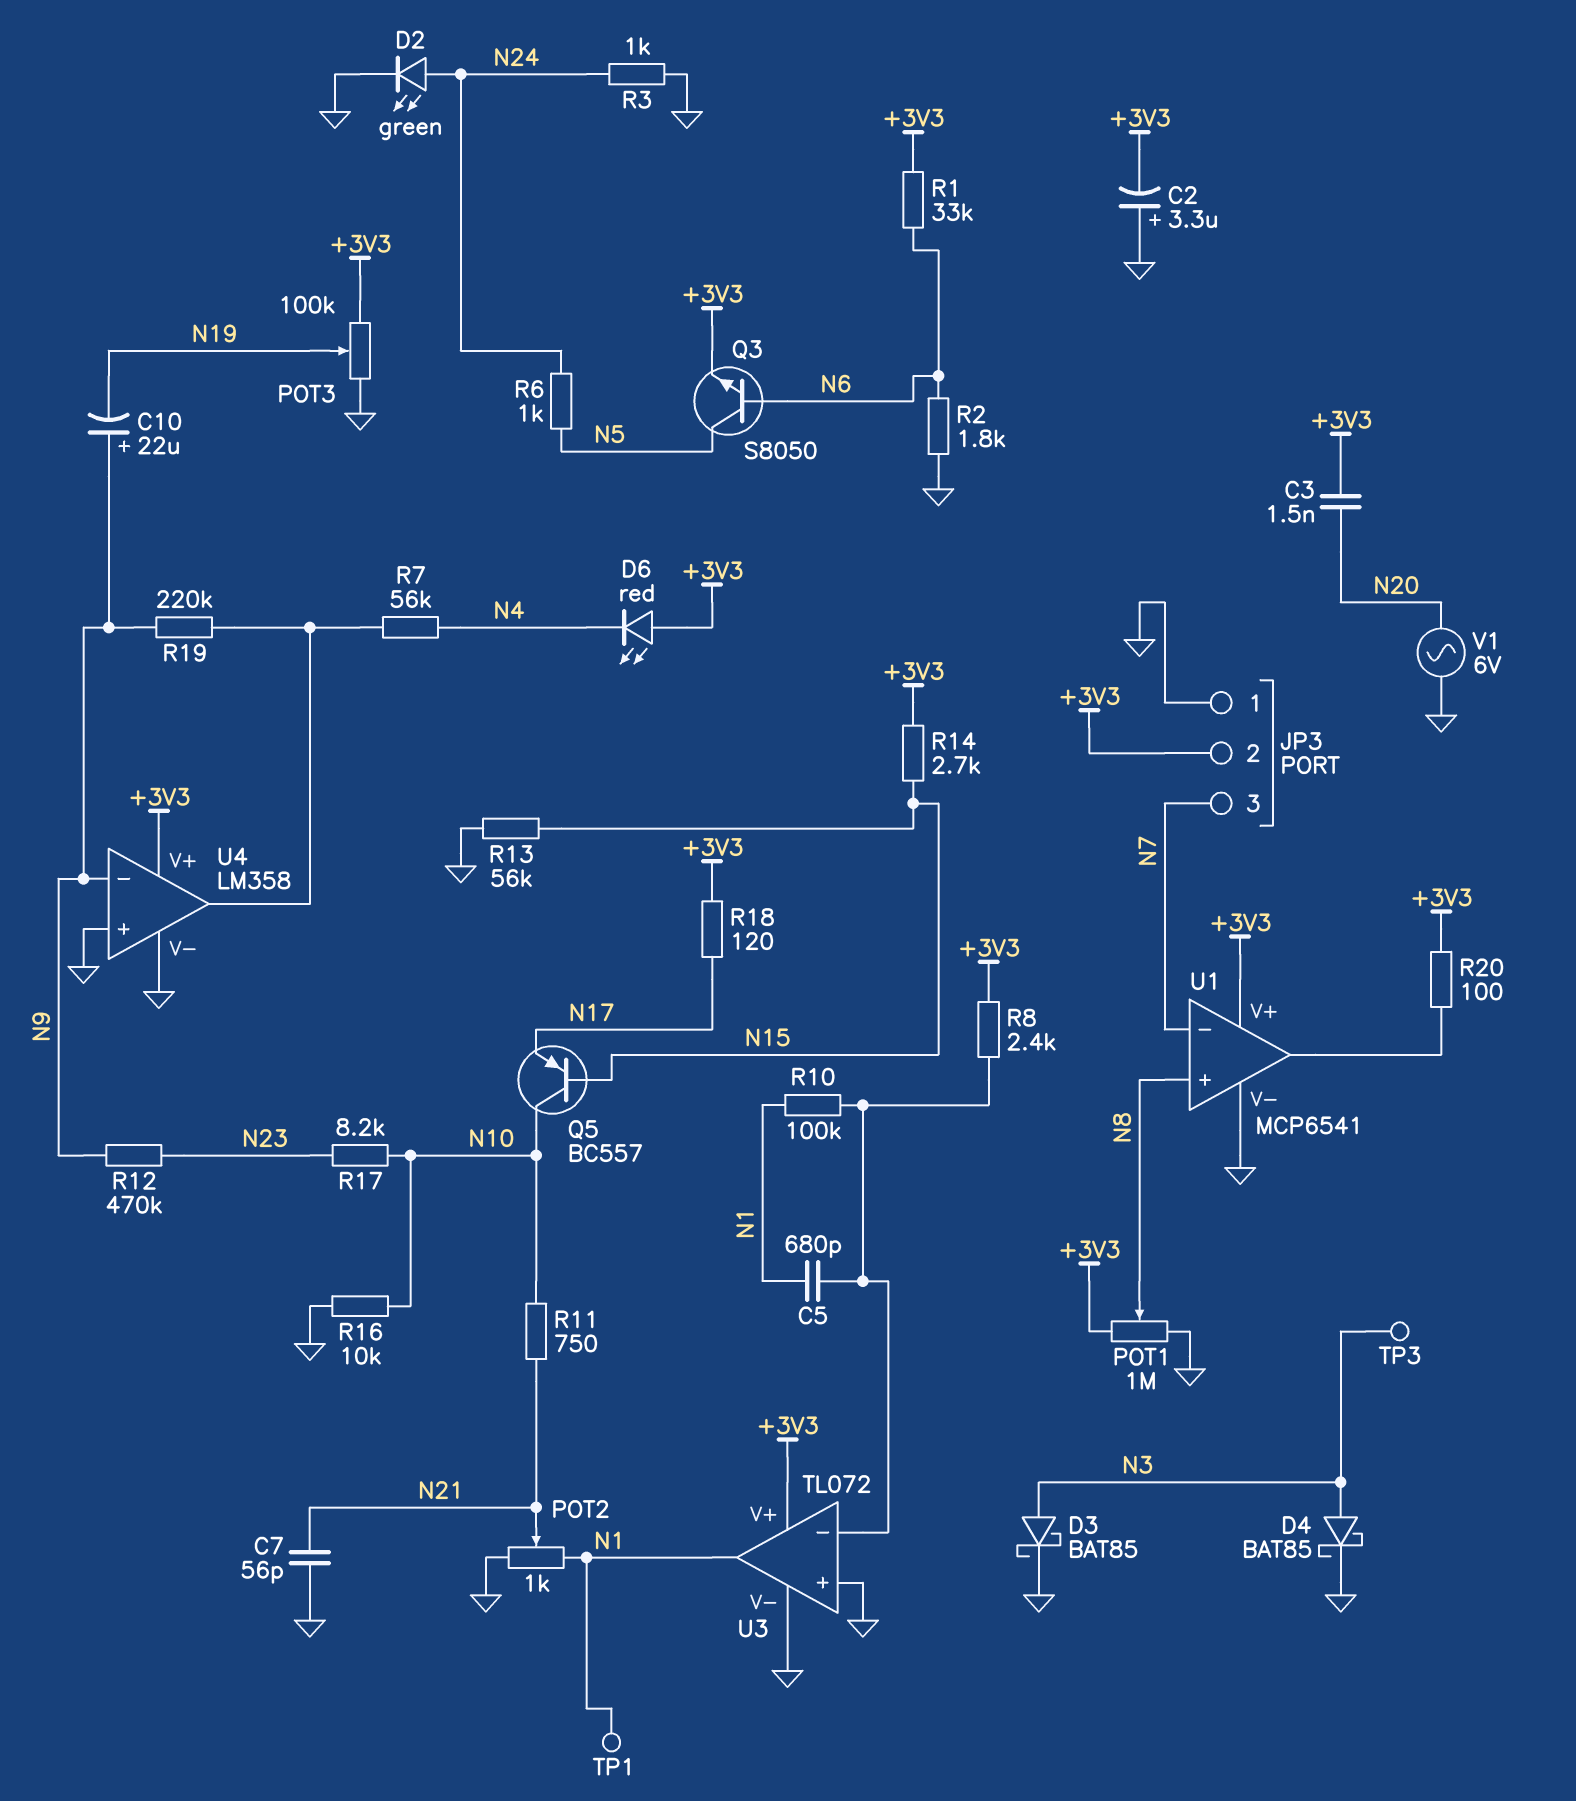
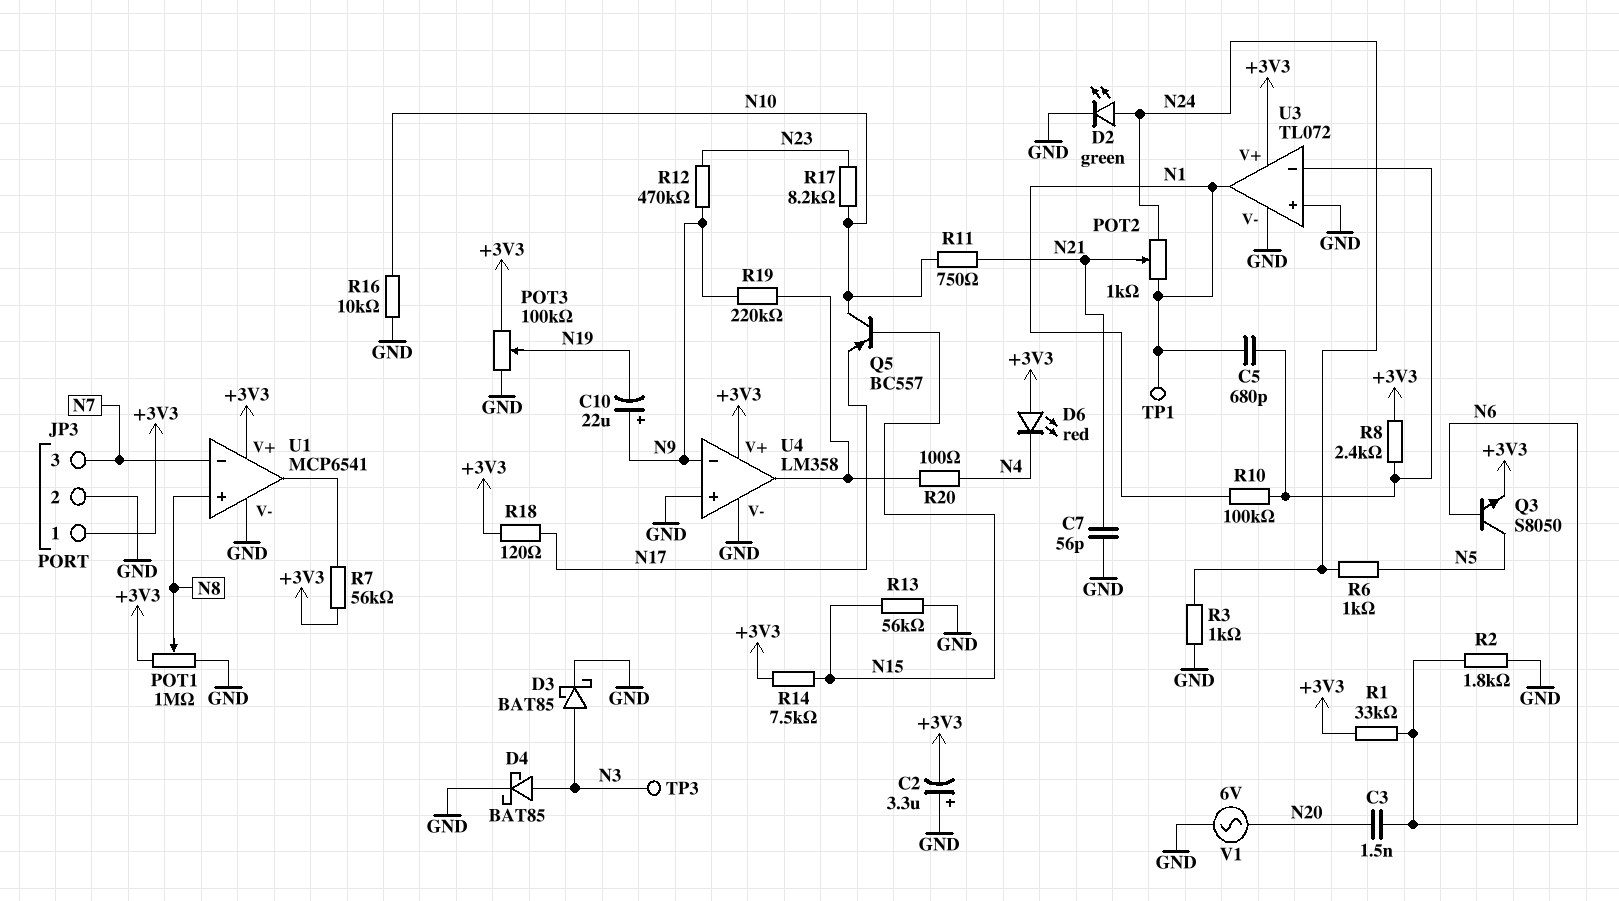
C3: 1.5nF (+3V3, N20) -> 1.5nF (N6, N20)
JP3 pin 1: GND -> +3V3
JP3 pin 2: +3V3 -> GND
POT2: 1k (GND, N1, wiper N21) -> 1k (N1, N24, wiper N21)
R7: 56k (N4, U4/out) -> 56k (+3V3, U1/out)
R14: 2.7k (+3V3, N15) -> 7.5k (+3V3, N15)
R20: 100 (+3V3, U1/out) -> 100 (N4, U4/out)

